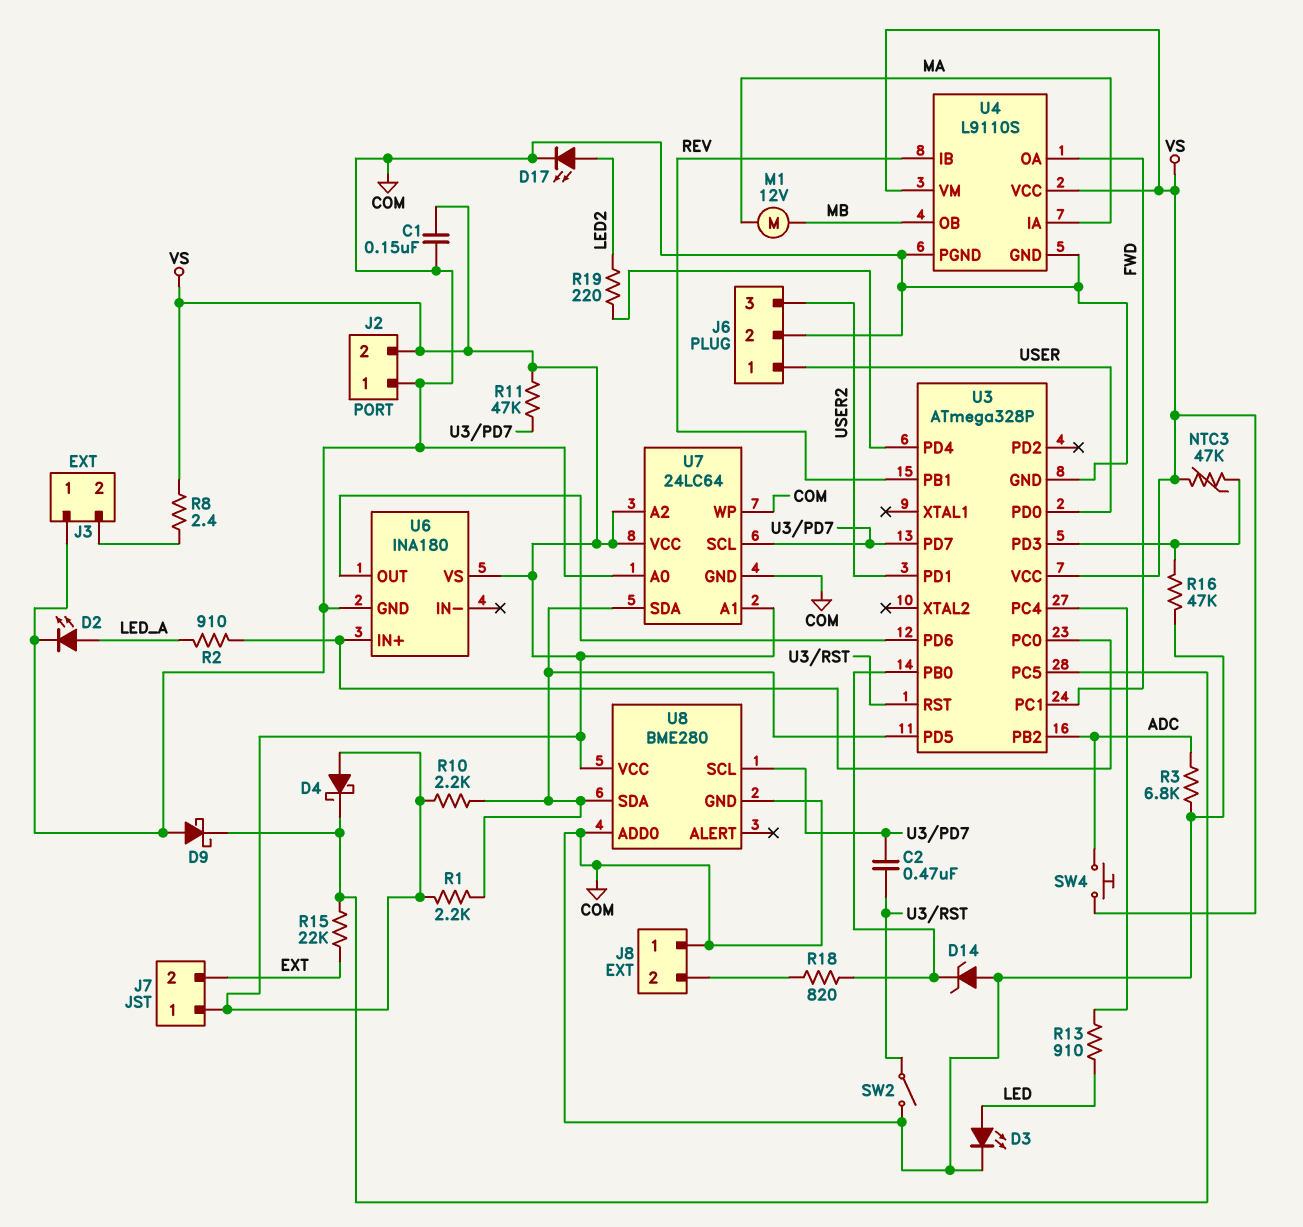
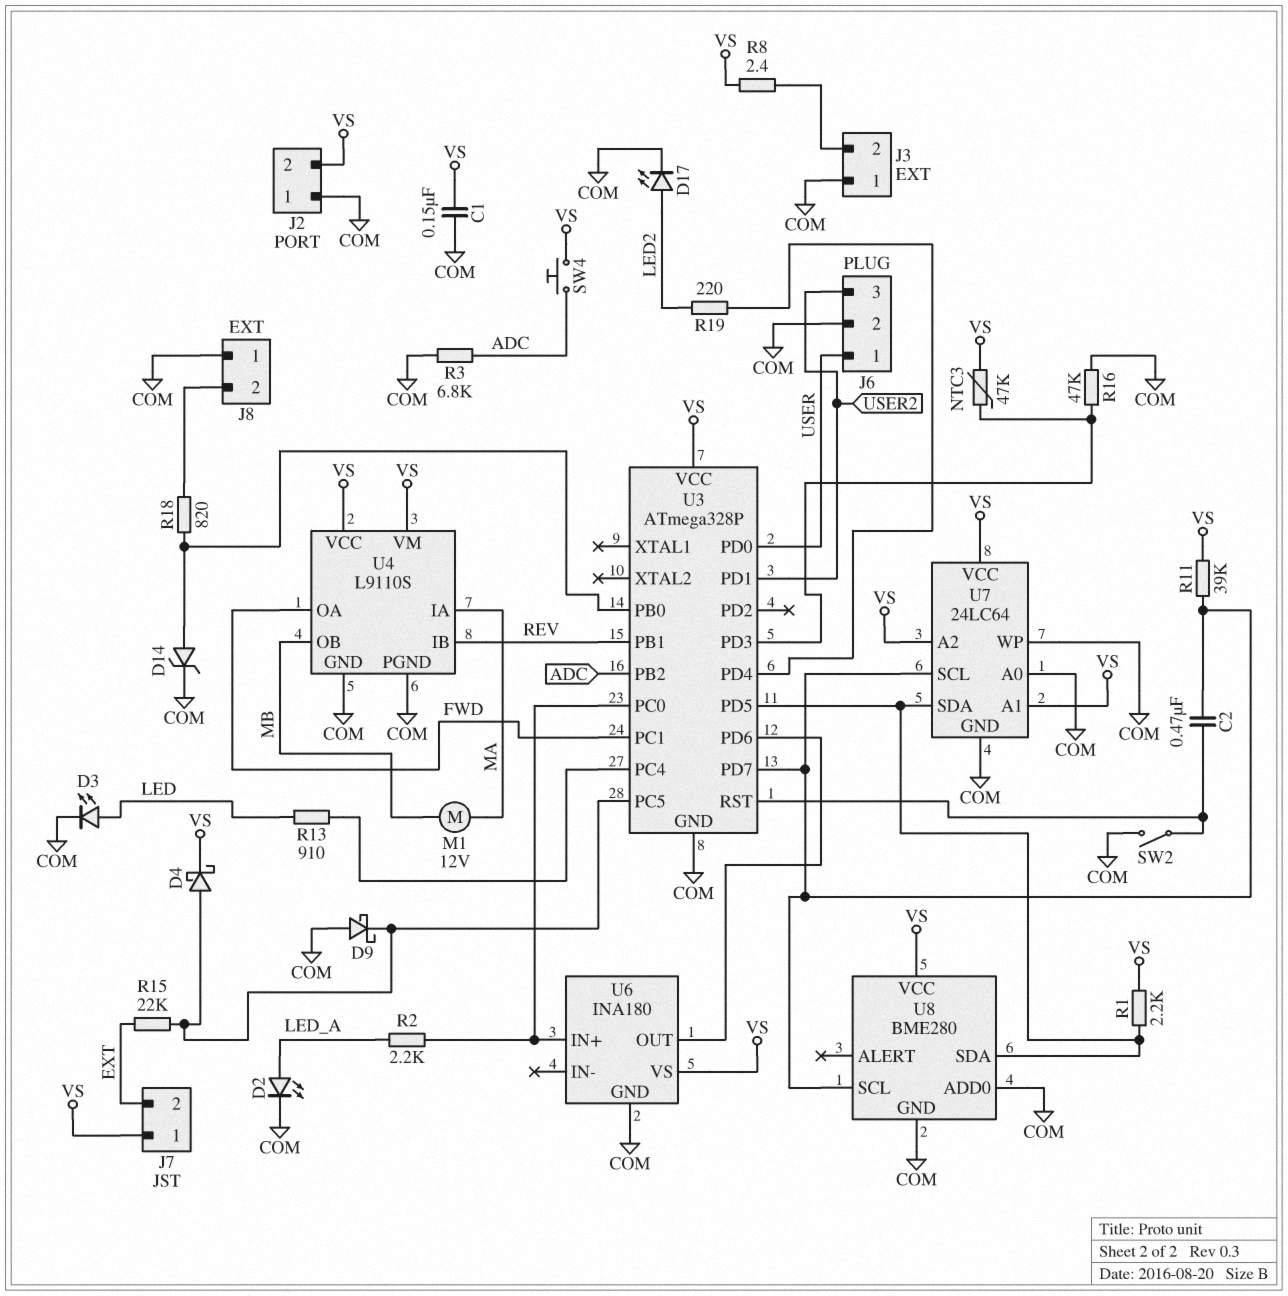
D4: schottky (A VS, K U3/PC5) -> schottky (A U3/PC5, K VS)
D14: zener (A COM, K U3/PB0) -> zener (A U3/PB0, K COM)
R2: 910 (LED_A, U3/PC0) -> 2.2k (LED_A, U3/PC0)
R10: 2.2k (U3/PD5, VS) -> none
R11: 47k (U3/PD7, VS) -> 39k (U3/PD7, VS)

